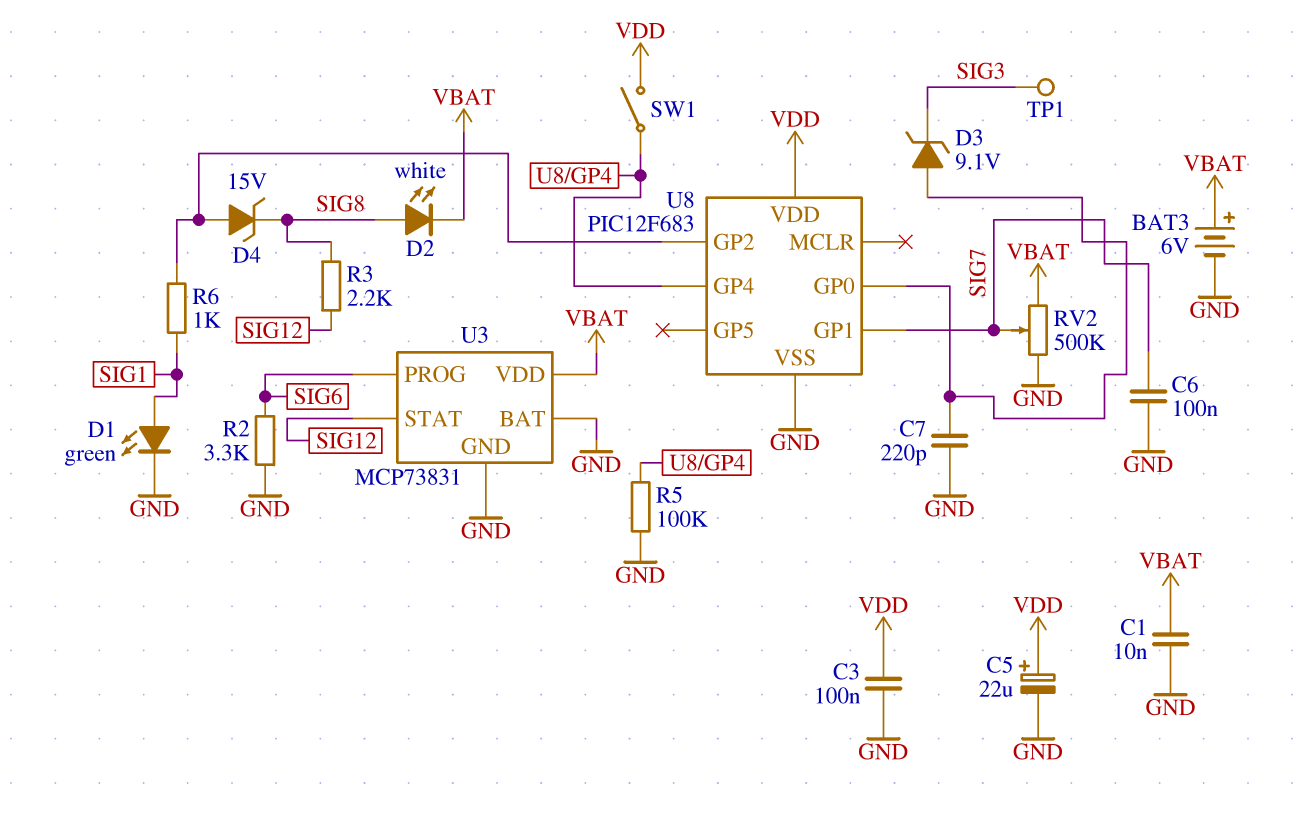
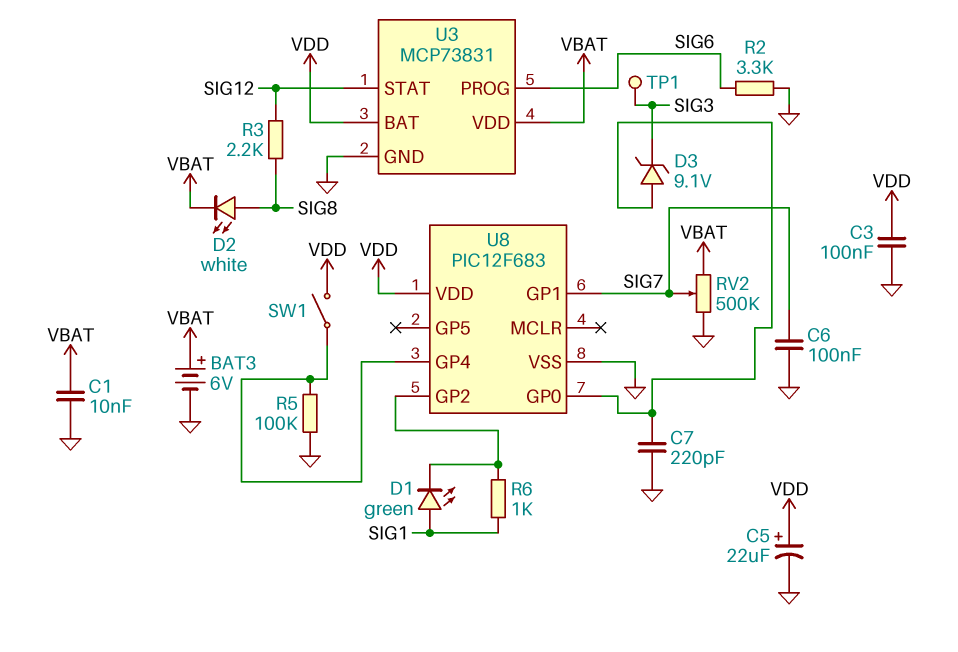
D1: LED green (A SIG1, K GND) -> LED green (A SIG1, K U8/GP2)
D4: zener 15V (A U8/GP2, K SIG8) -> none
U3 pin BAT: GND -> VDD

